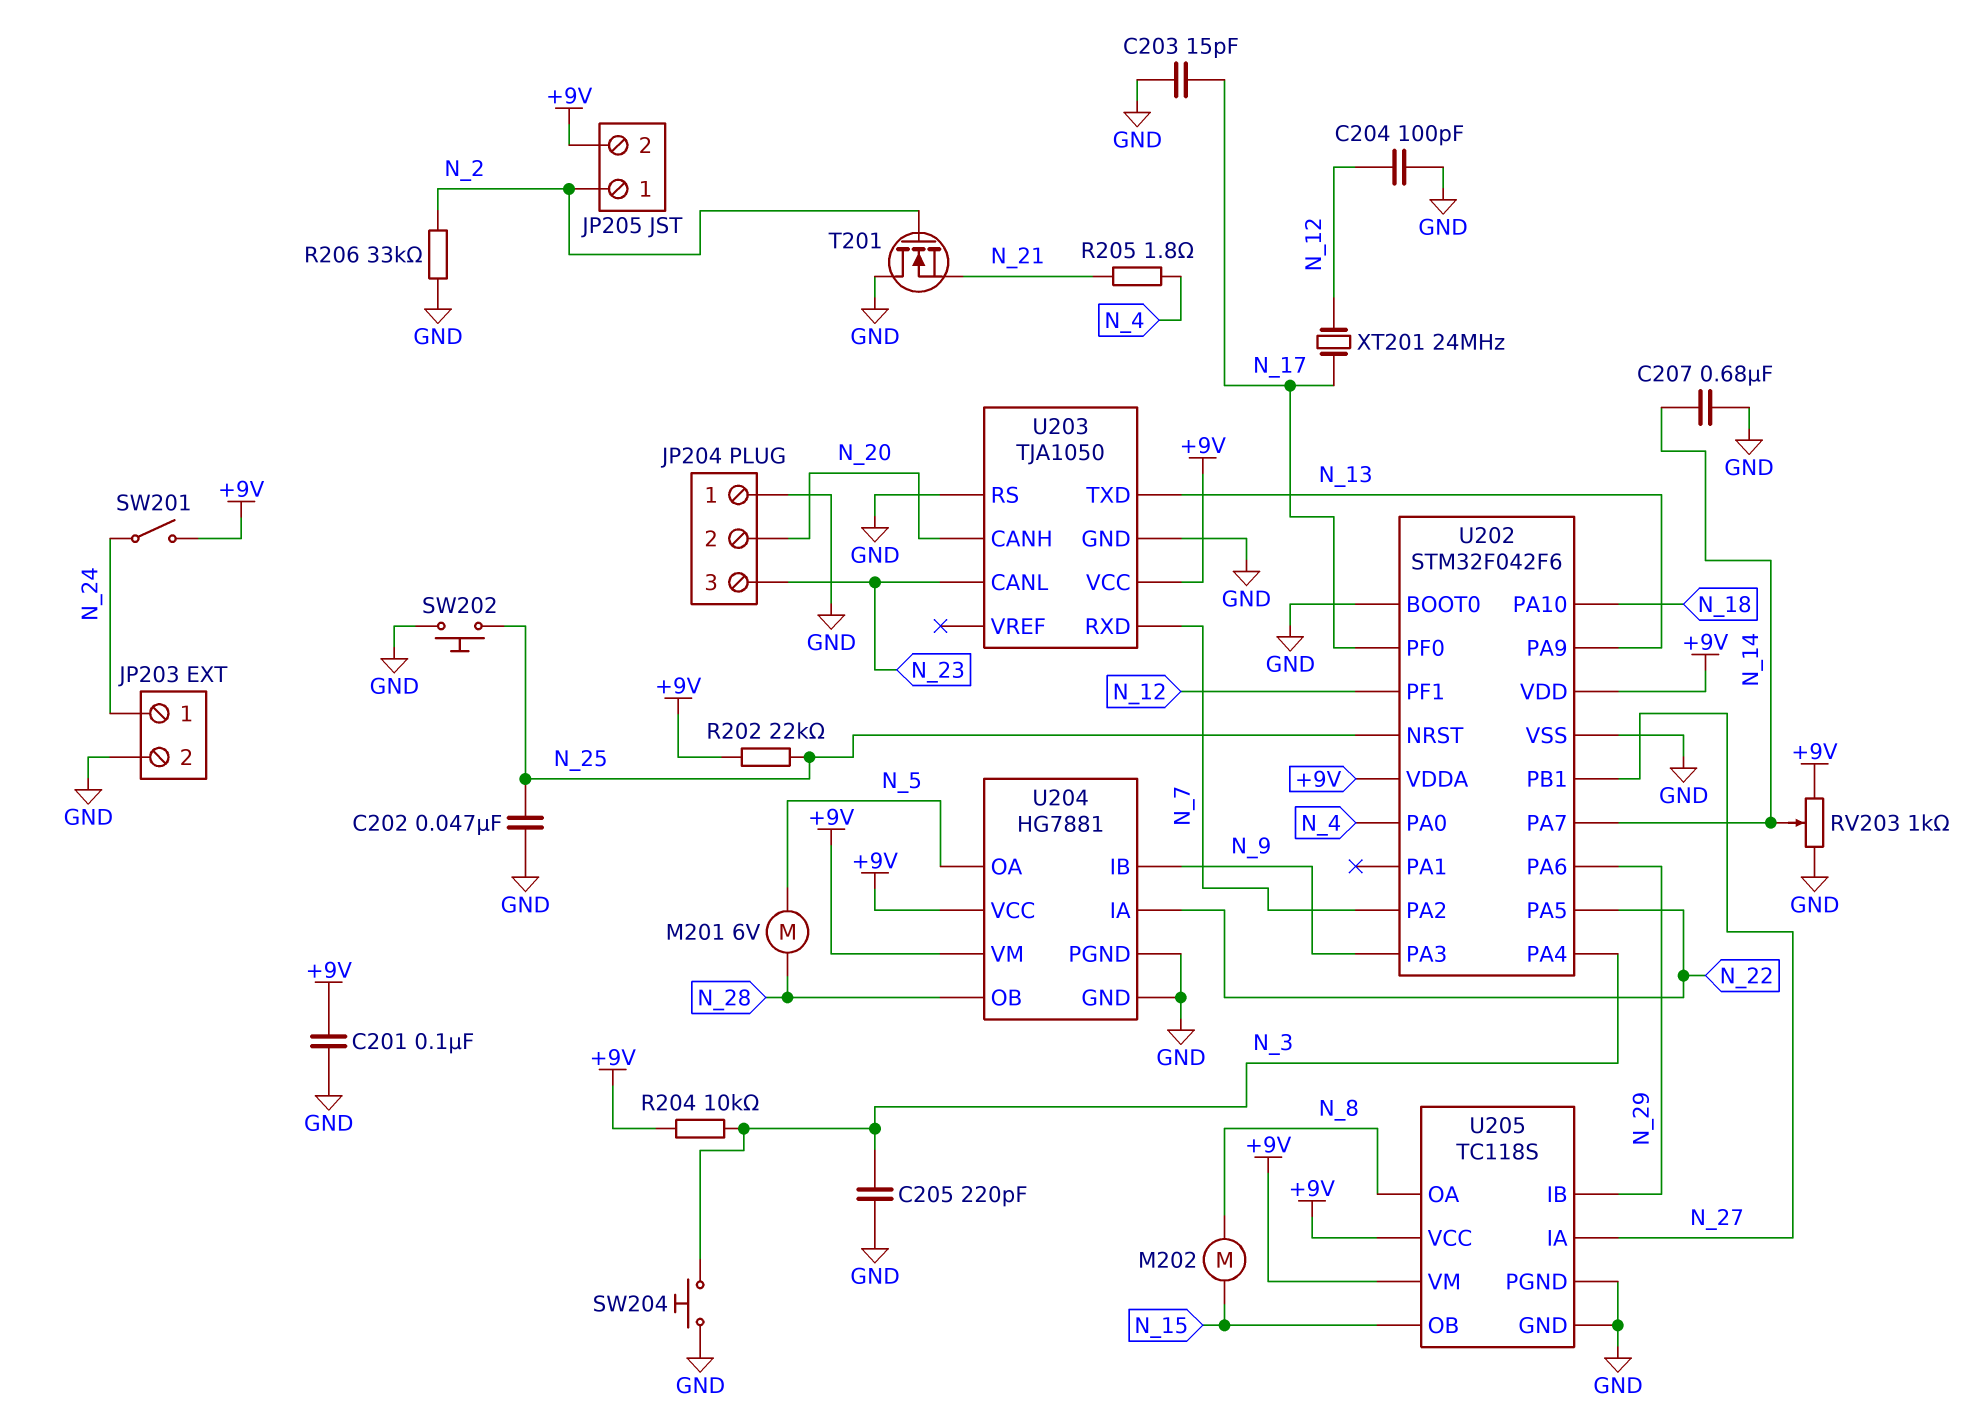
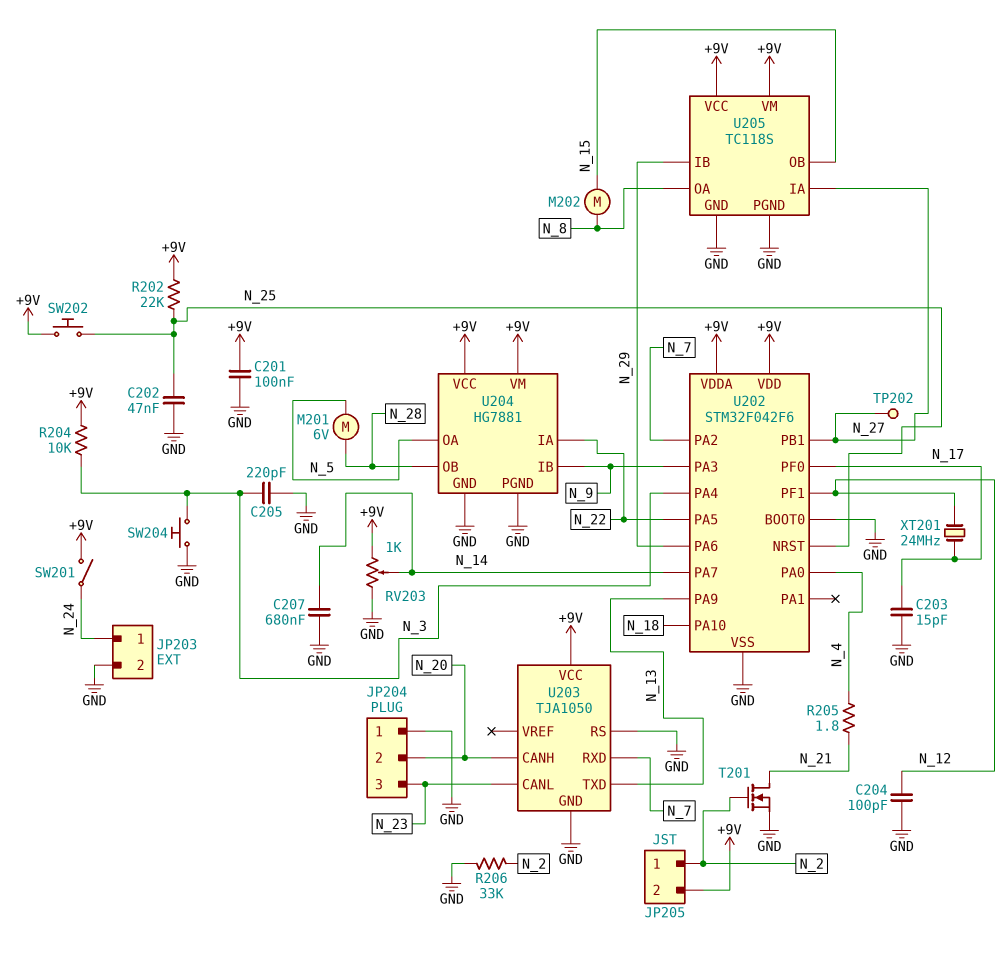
SW202: button (GND, N_25) -> button (+9V, N_25)
T201: NMOS (G N_2, D GND, S N_21) -> NMOS (G N_2, D N_21, S GND)
TP202: none -> test point (N_27)

